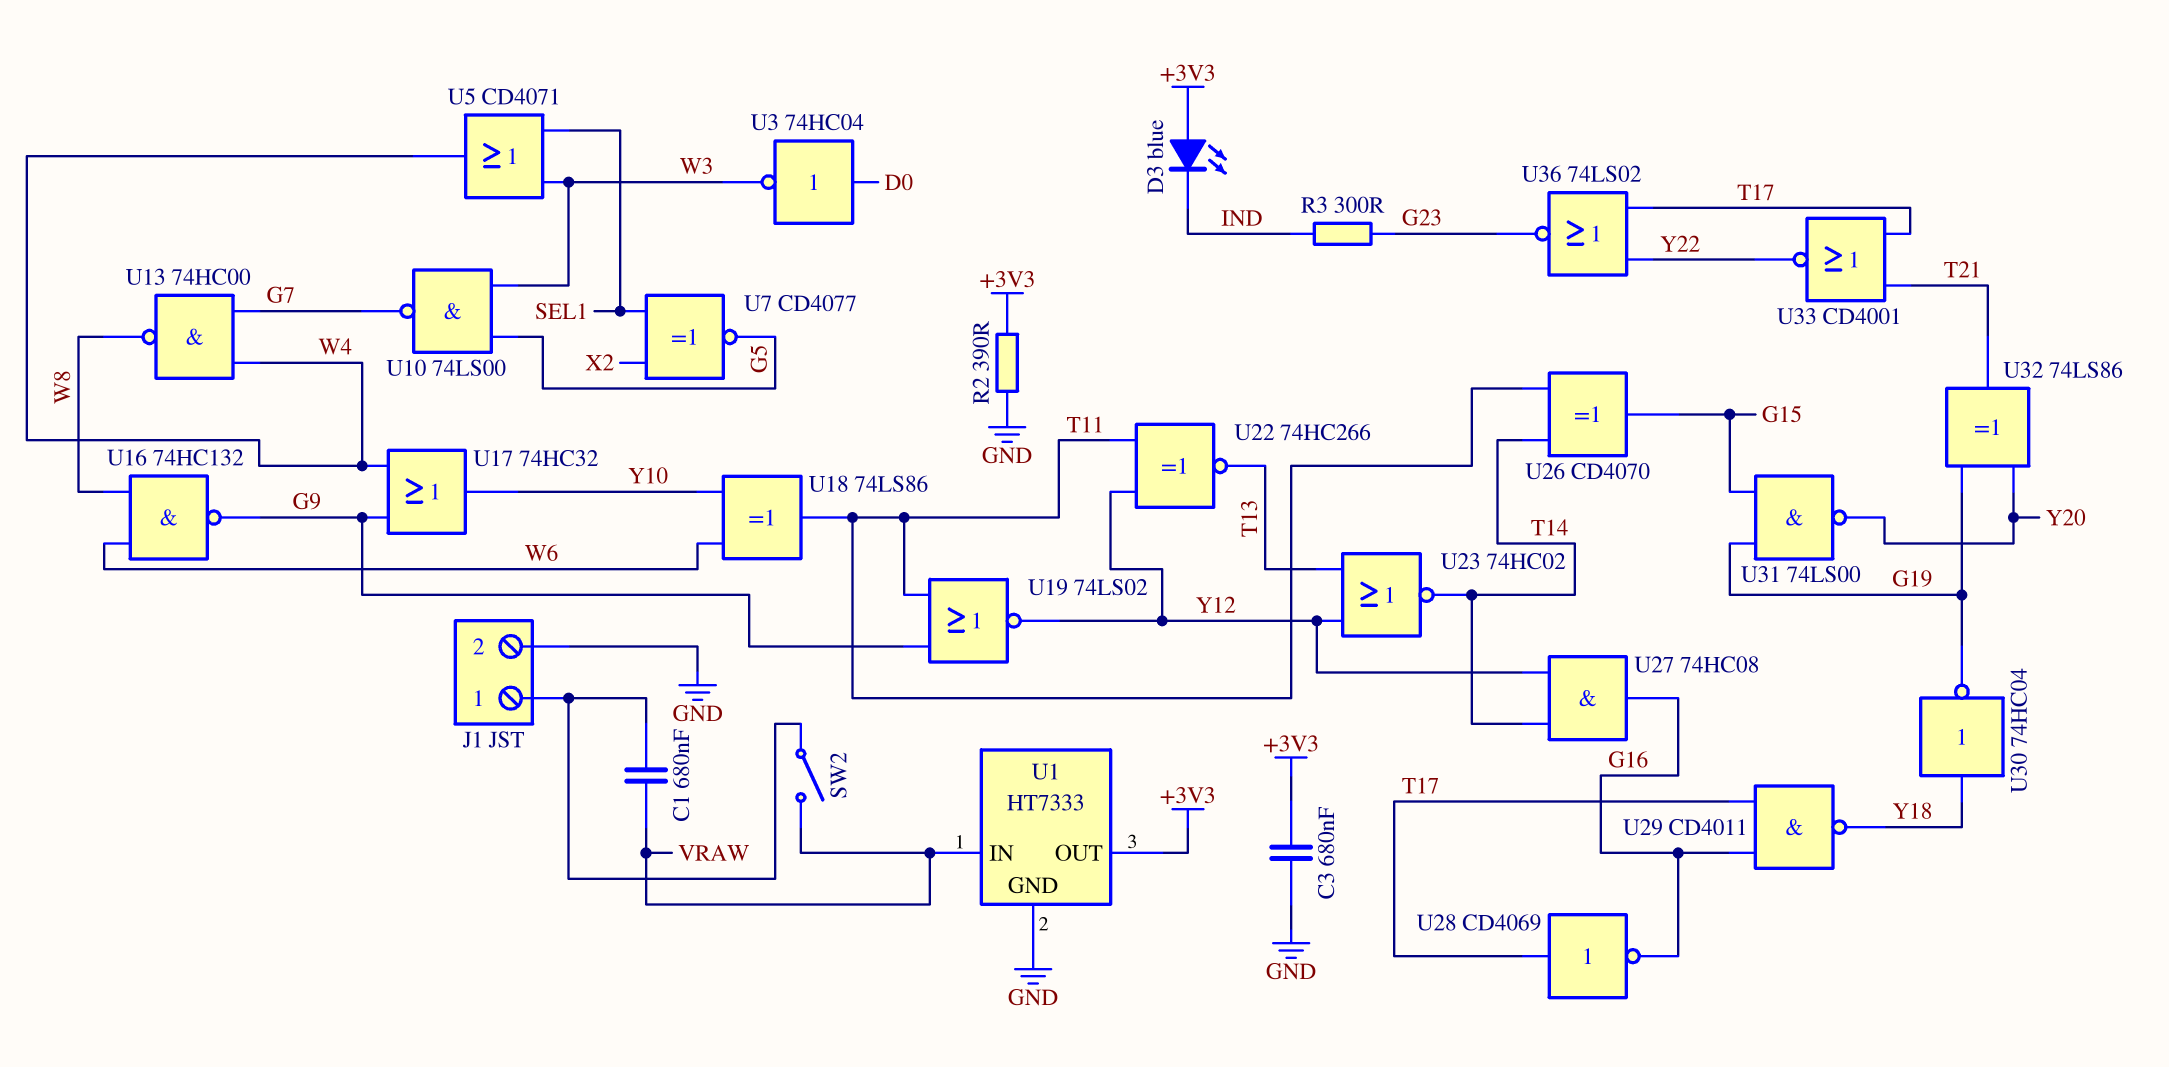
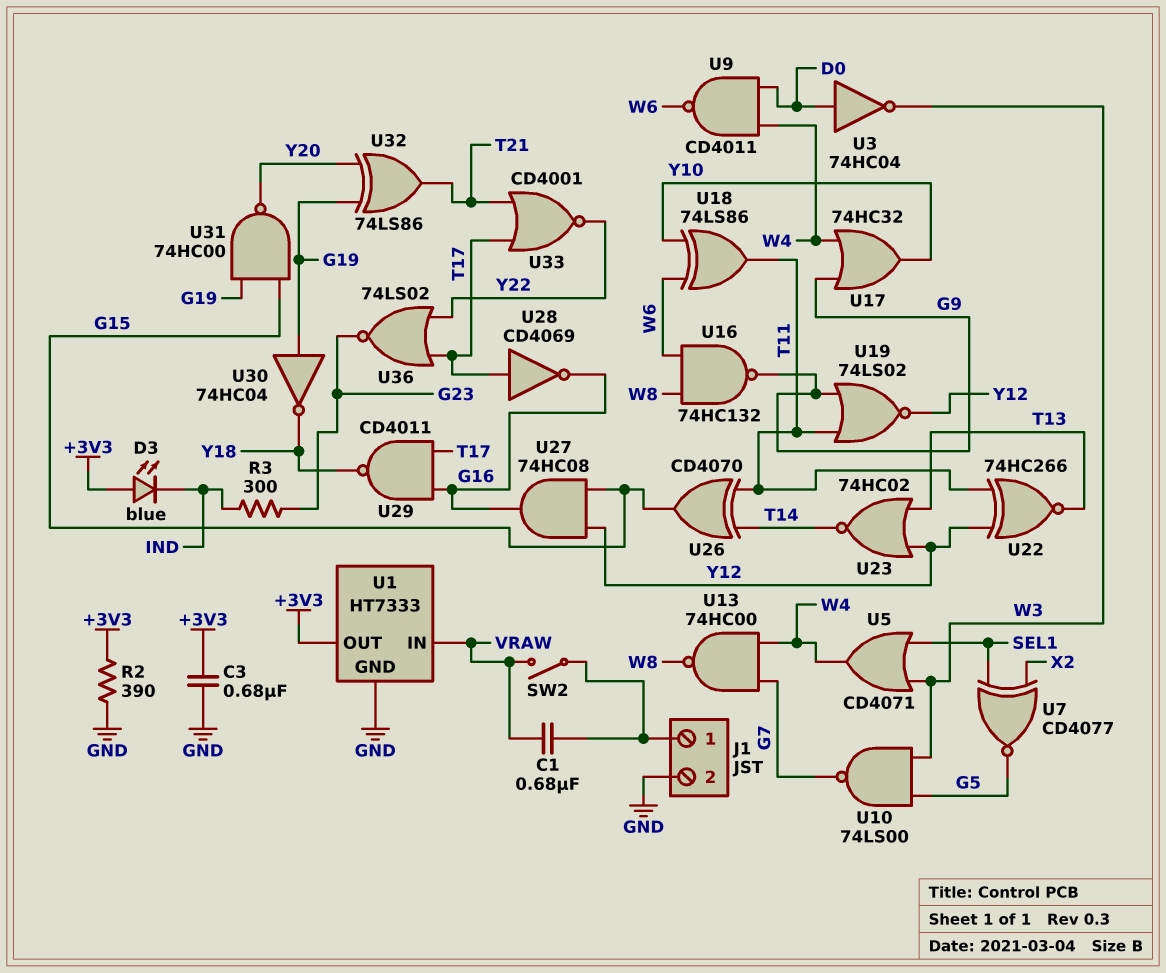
U9: none -> NAND CD4011 (in D0, in W4, out W6)
U27: AND 74HC08 (in T14, in Y12, out G16) -> AND 74HC08 (in G15, in Y12, out G16)
U30: NOT 74HC04 (in Y18, out G19) -> NOT 74HC04 (in G19, out Y18)
U31: NAND 74LS00 (in G15, in G19, out Y20) -> NAND 74HC00 (in G15, in G19, out Y20)

